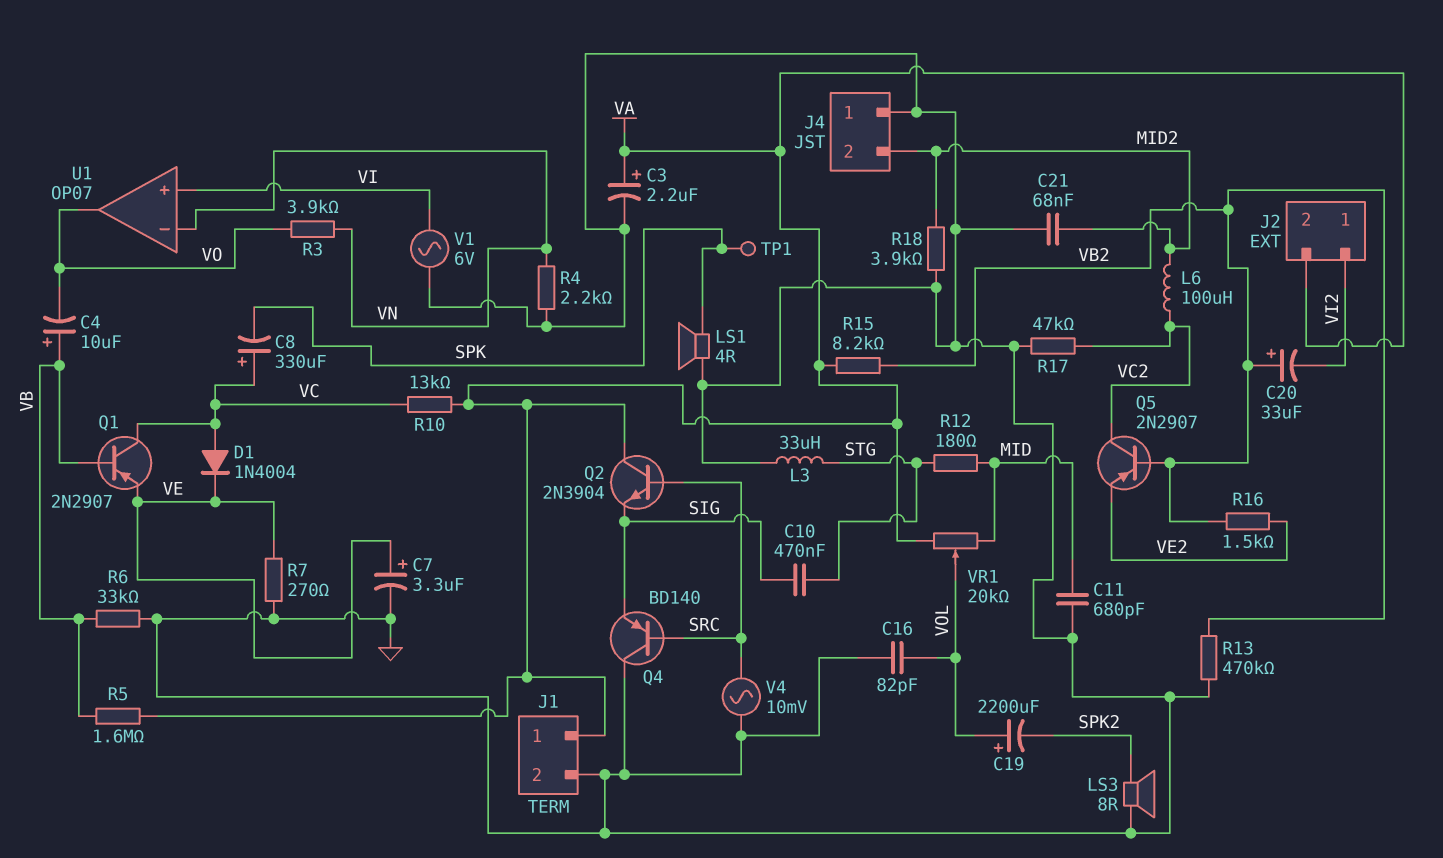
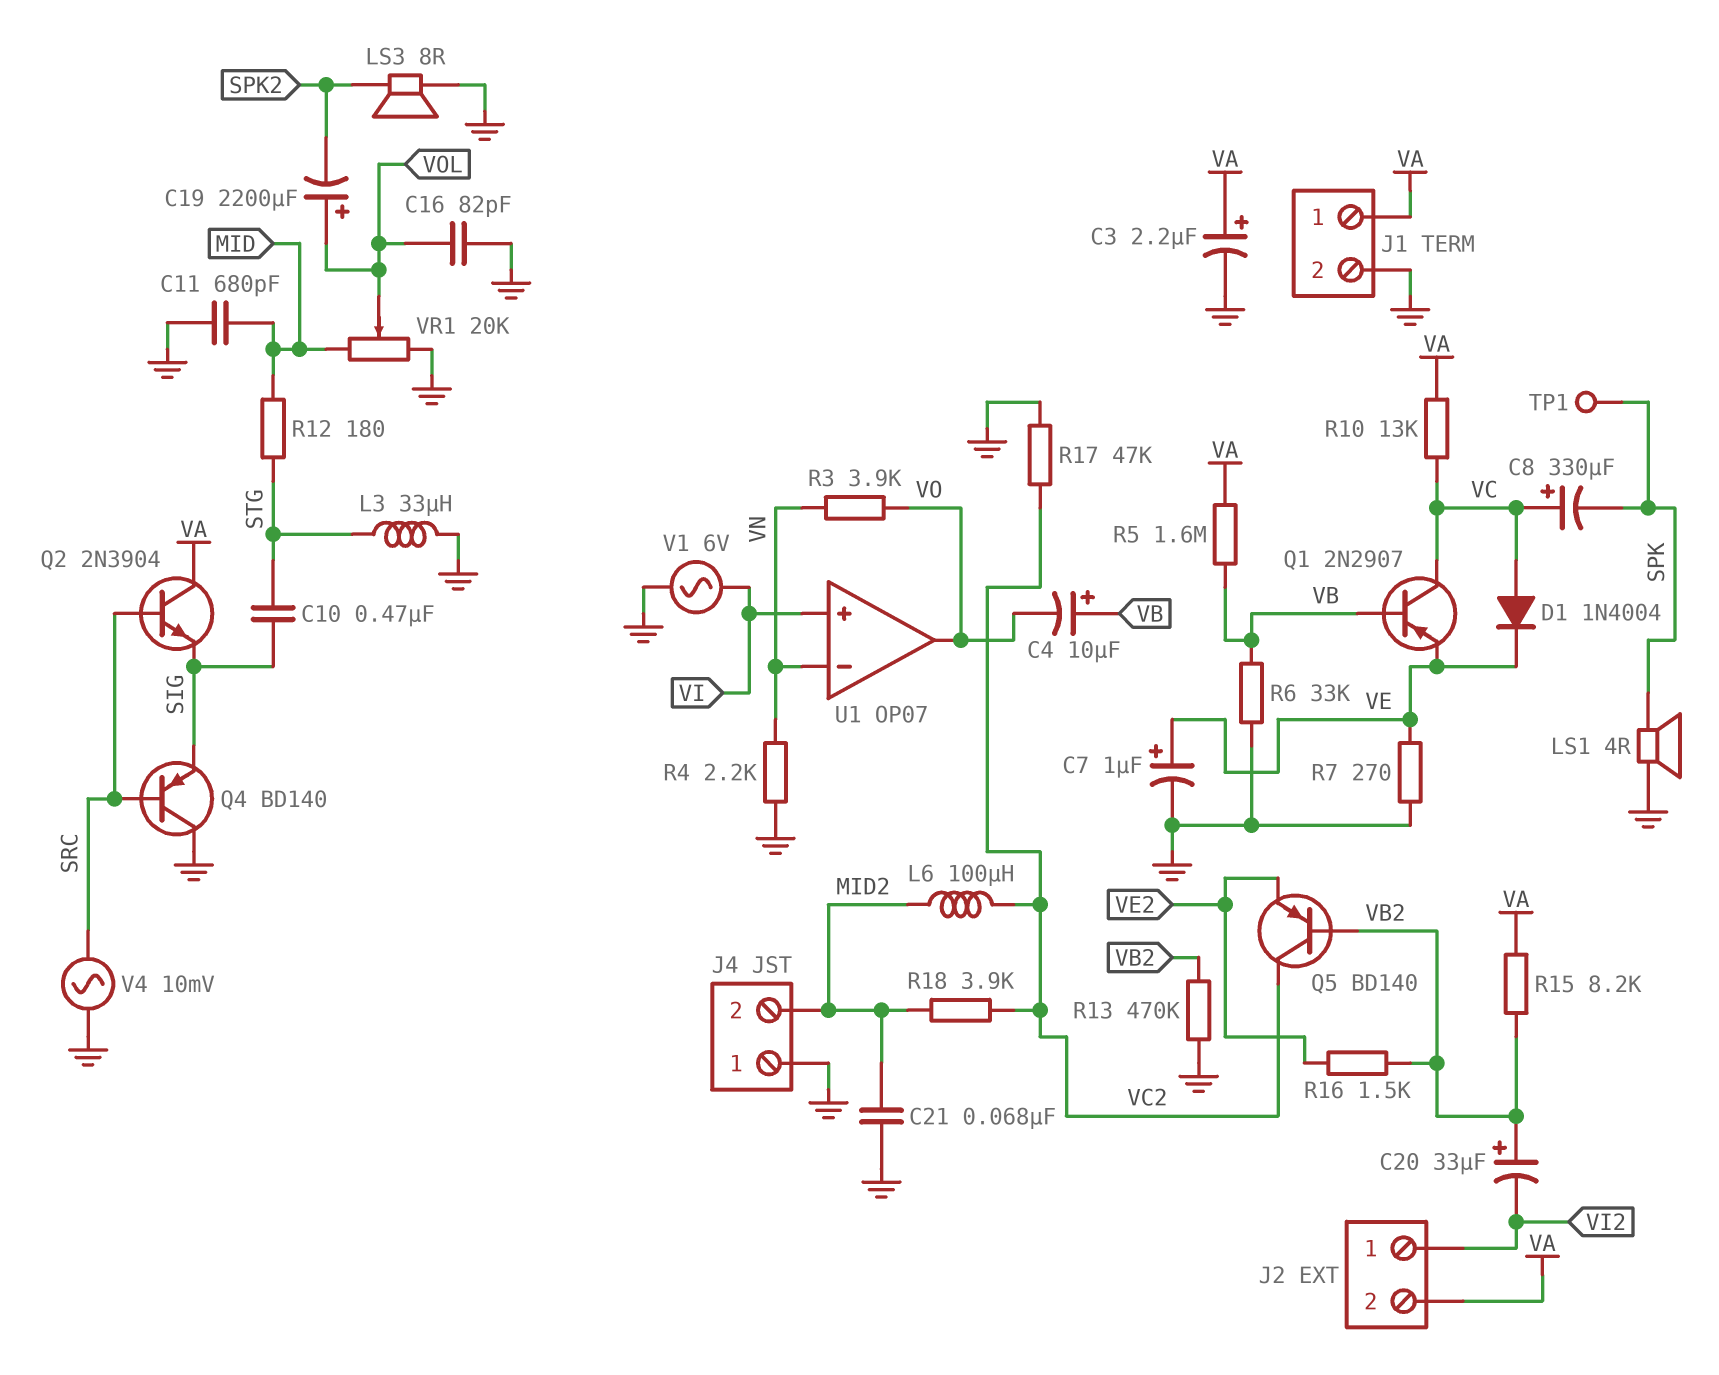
C7: 3.3uF (plus VE, minus GND) -> 1uF (plus VE, minus GND)
Q5: PNP 2N2907 (B VB2, C VC2, E VE2) -> PNP BD140 (B VB2, C VC2, E VE2)
R18: 3.9k (GND, MID2) -> 3.9k (MID2, VC2)
VR1: 20k (MID, VA, wiper VOL) -> 20k (GND, MID, wiper VOL)

